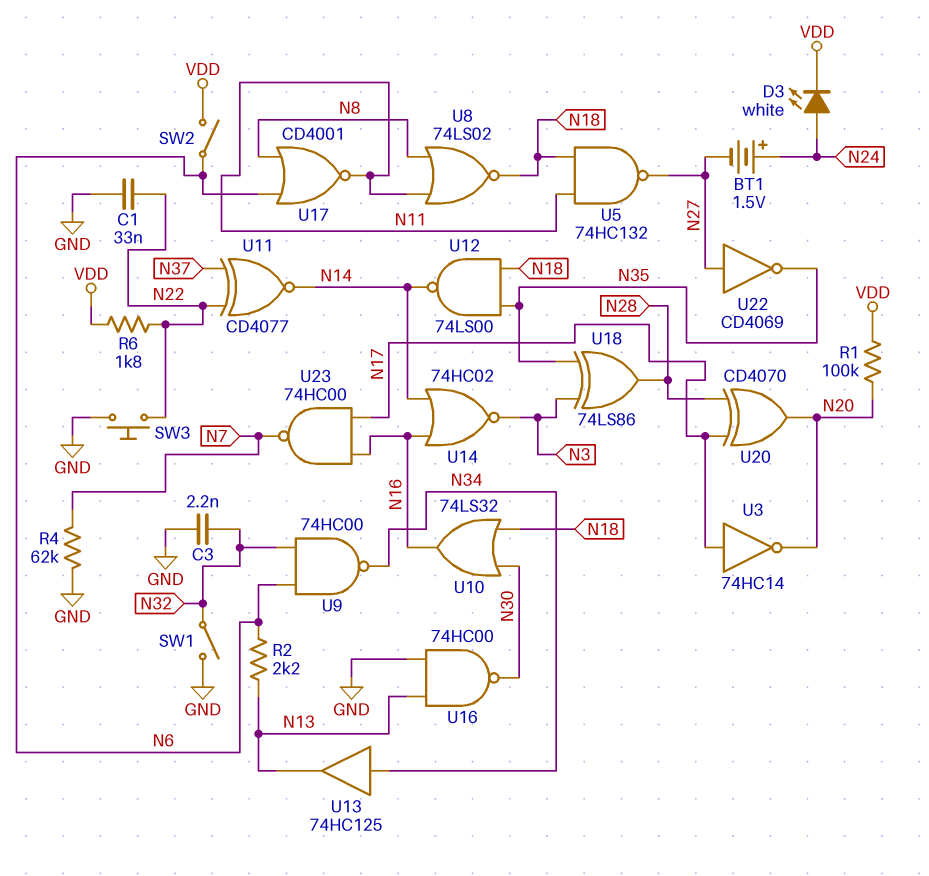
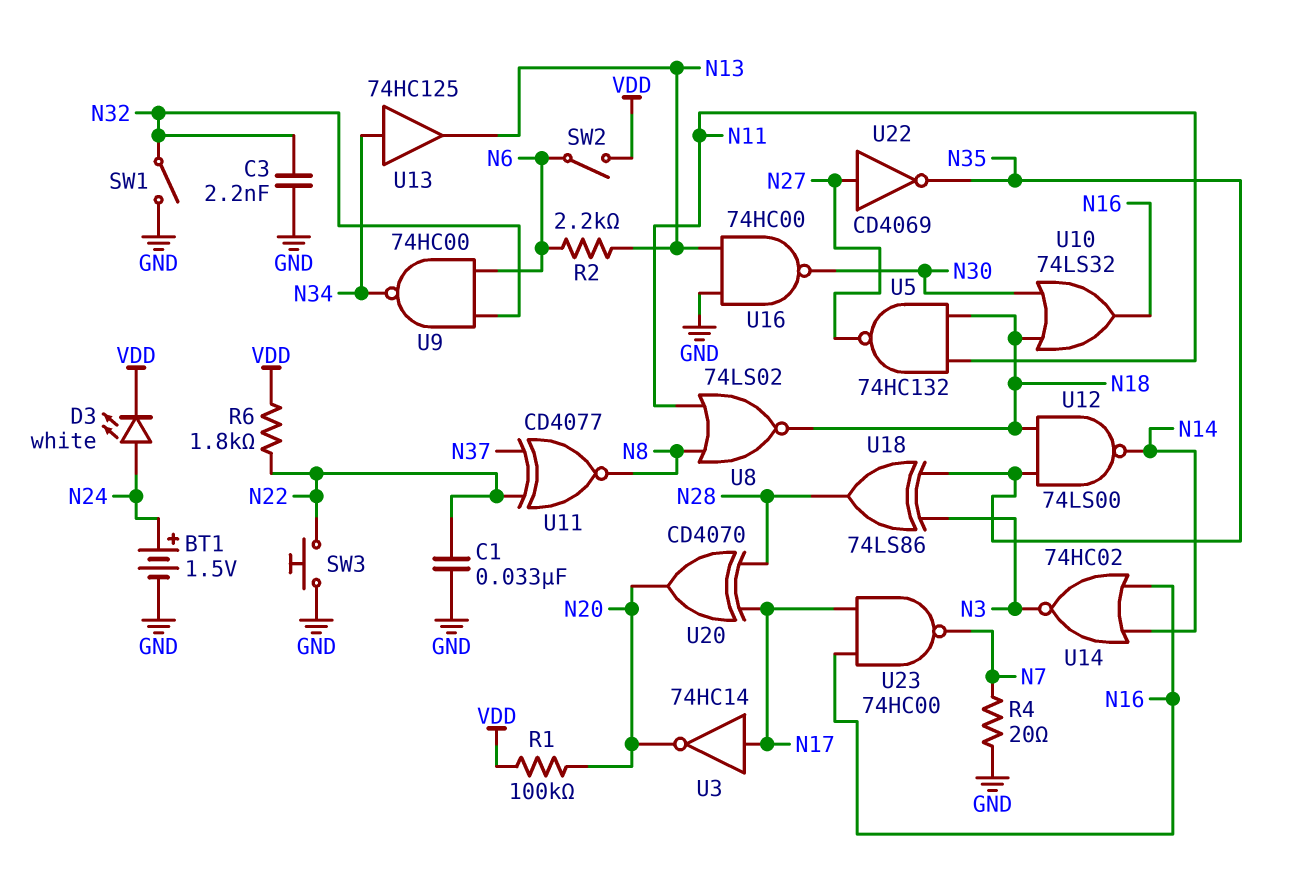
BT1: 1.5V (plus N24, minus N27) -> 1.5V (plus N24, minus GND)
R4: 62k (GND, N7) -> 20 (GND, N7)
U11: XNOR CD4077 (in N22, in N37, out N14) -> XNOR CD4077 (in N22, in N37, out N8)
U17: NOR CD4001 (in N6, in N8, out N11) -> none

